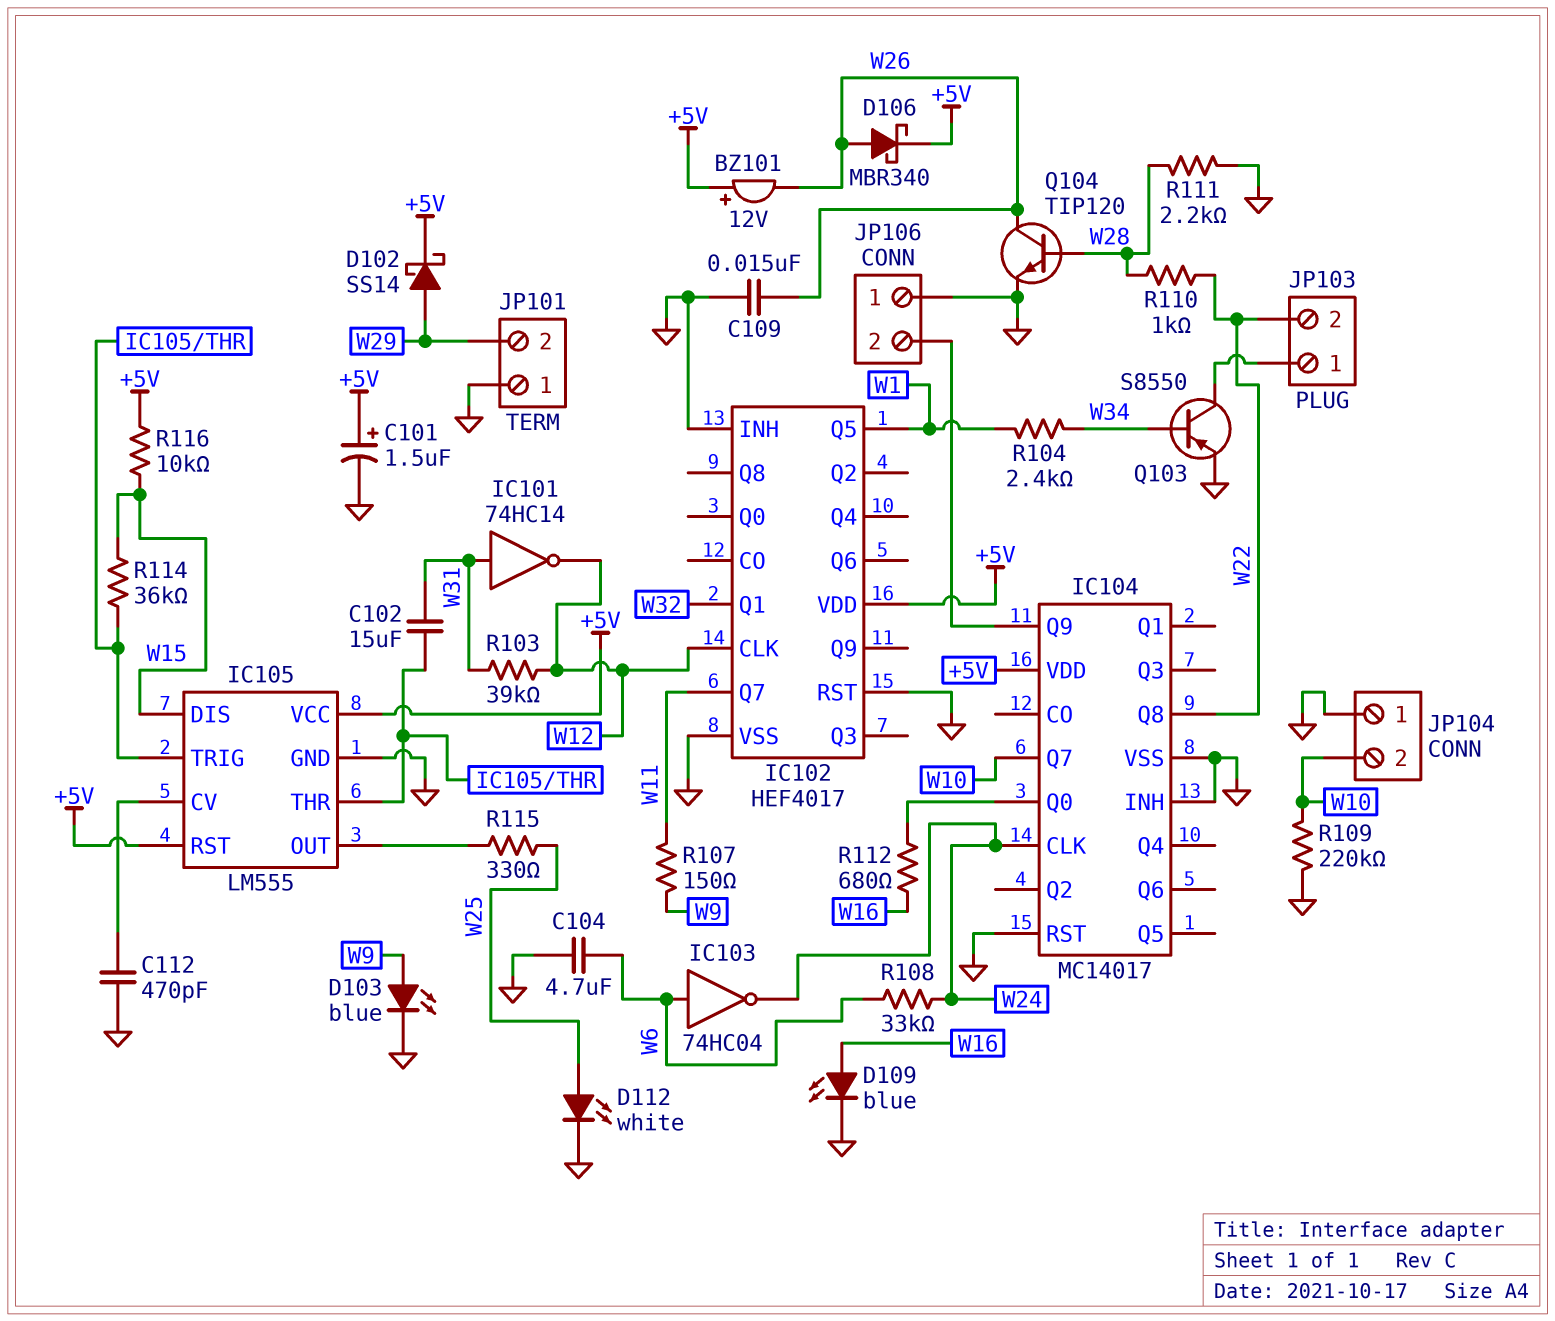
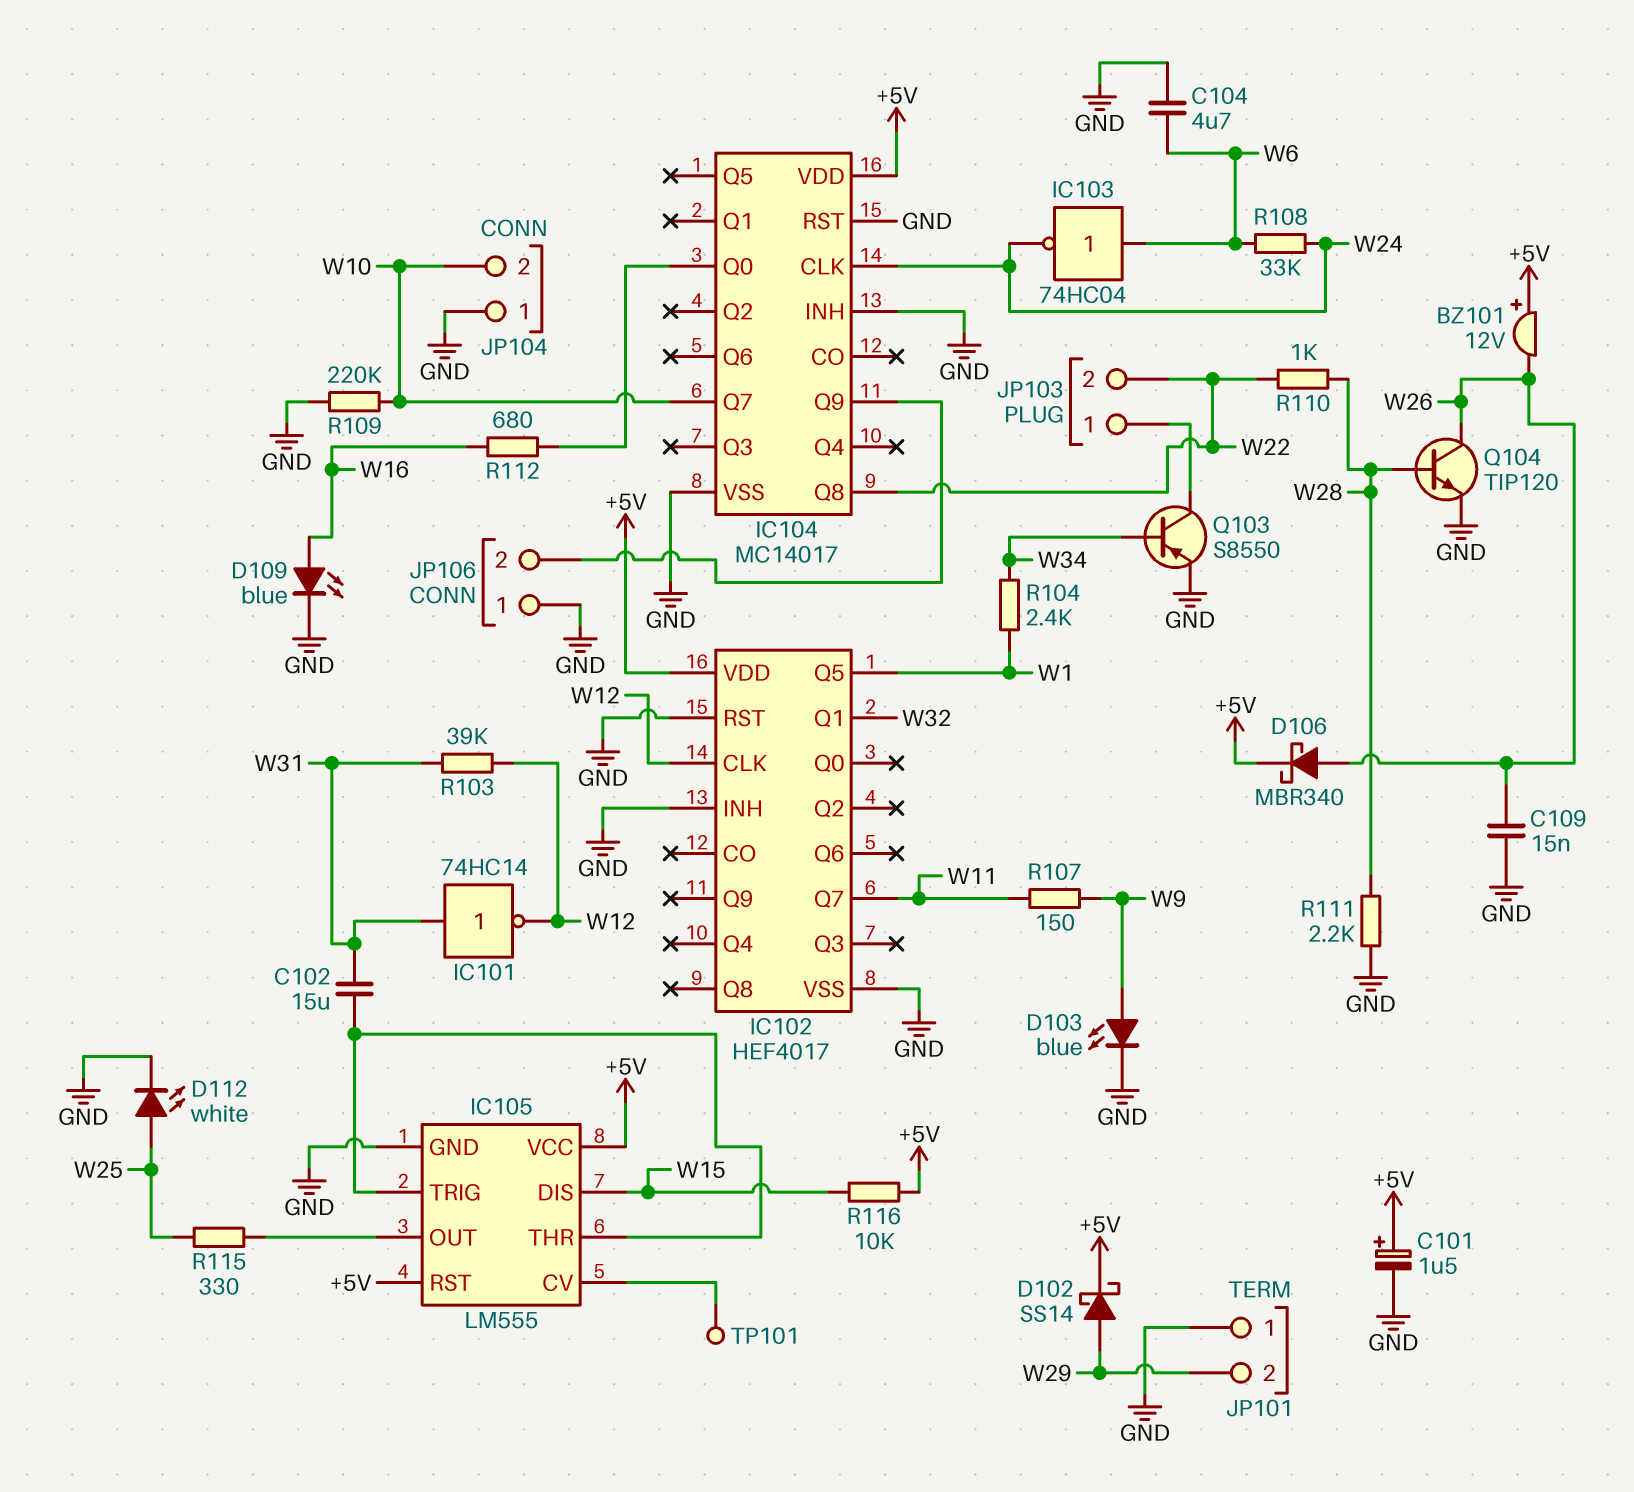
C112: 470pF (GND, IC105/CV) -> none
R114: 36k (IC105/THR, W15) -> none
TP101: none -> test point (IC105/CV)

